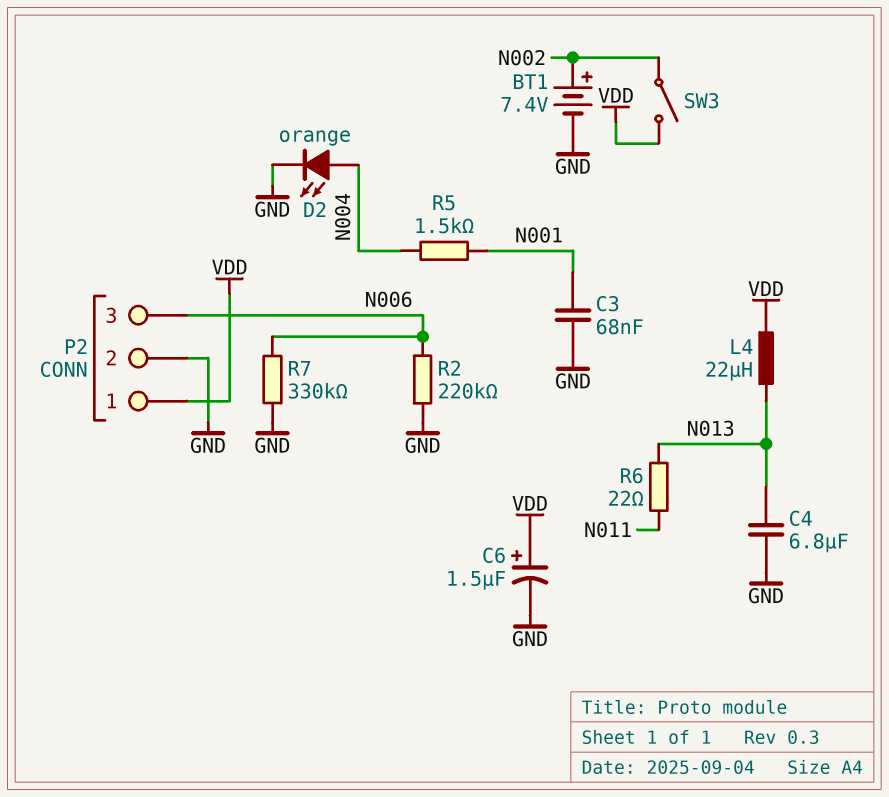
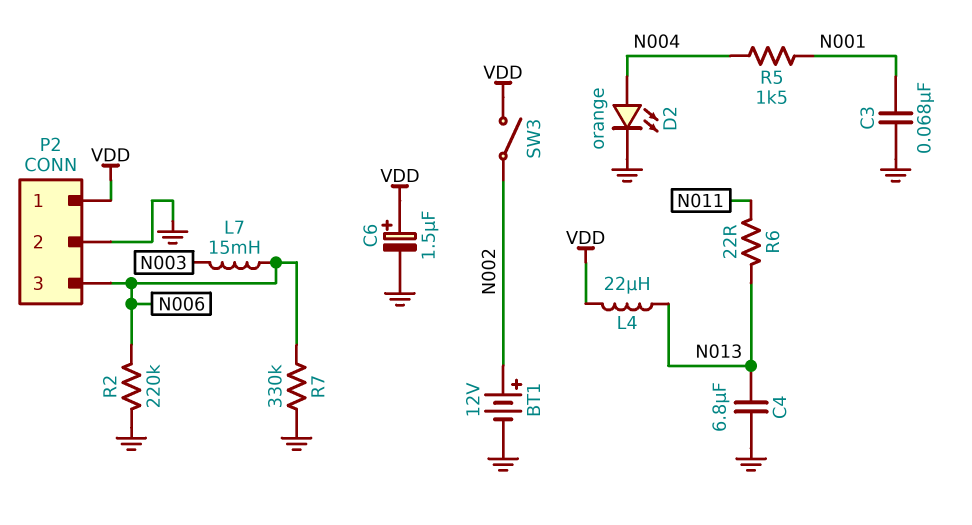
BT1: 7.4V (plus N002, minus GND) -> 12V (plus N002, minus GND)
L7: none -> 15mH (N003, N006)

